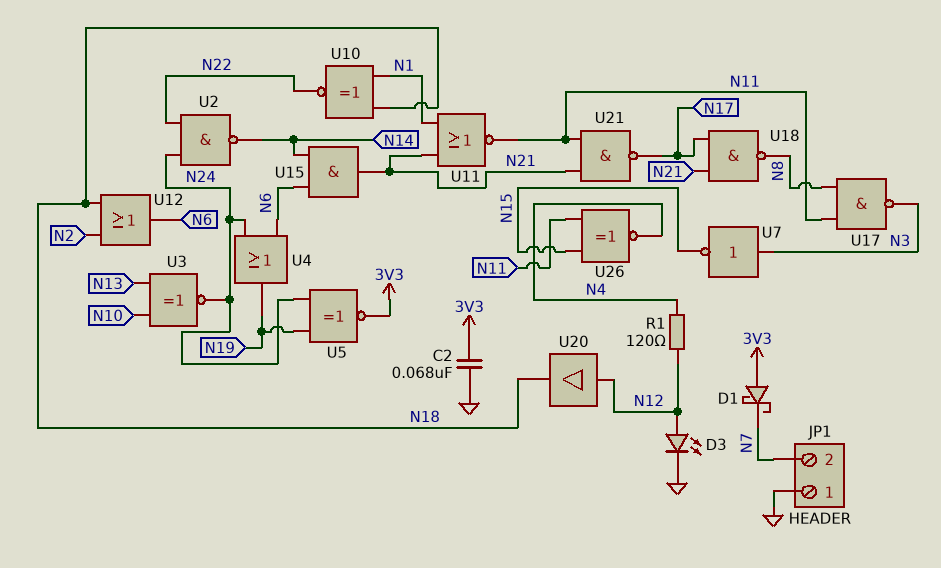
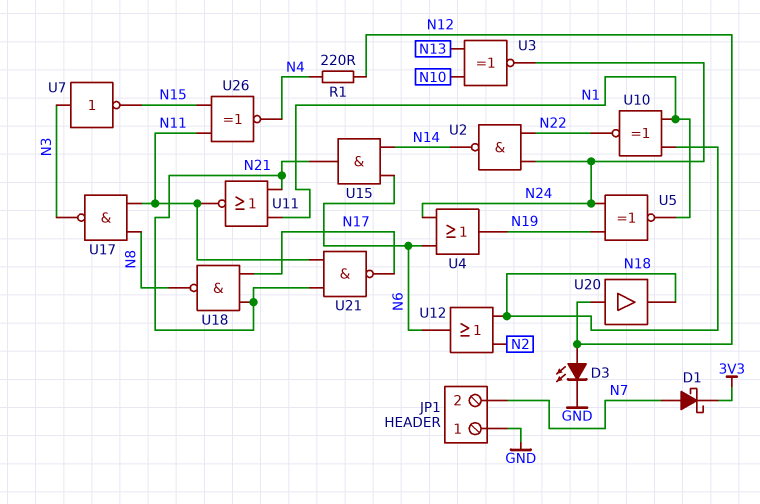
C2: 68nF (3V3, GND) -> none
D1: schottky (A 3V3, K N7) -> schottky (A N7, K 3V3)
R1: 120 (N4, N12) -> 220 (N4, N12)
U5: XNOR (in N19, in N24, out 3V3) -> XNOR (in N19, in N24, out N1)

